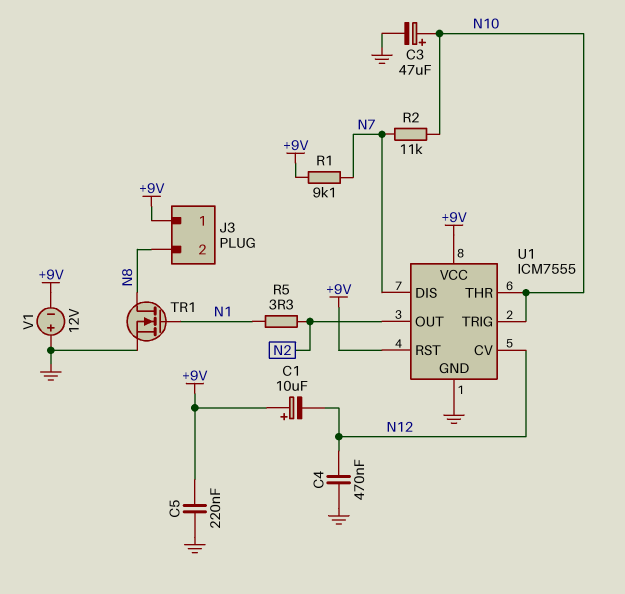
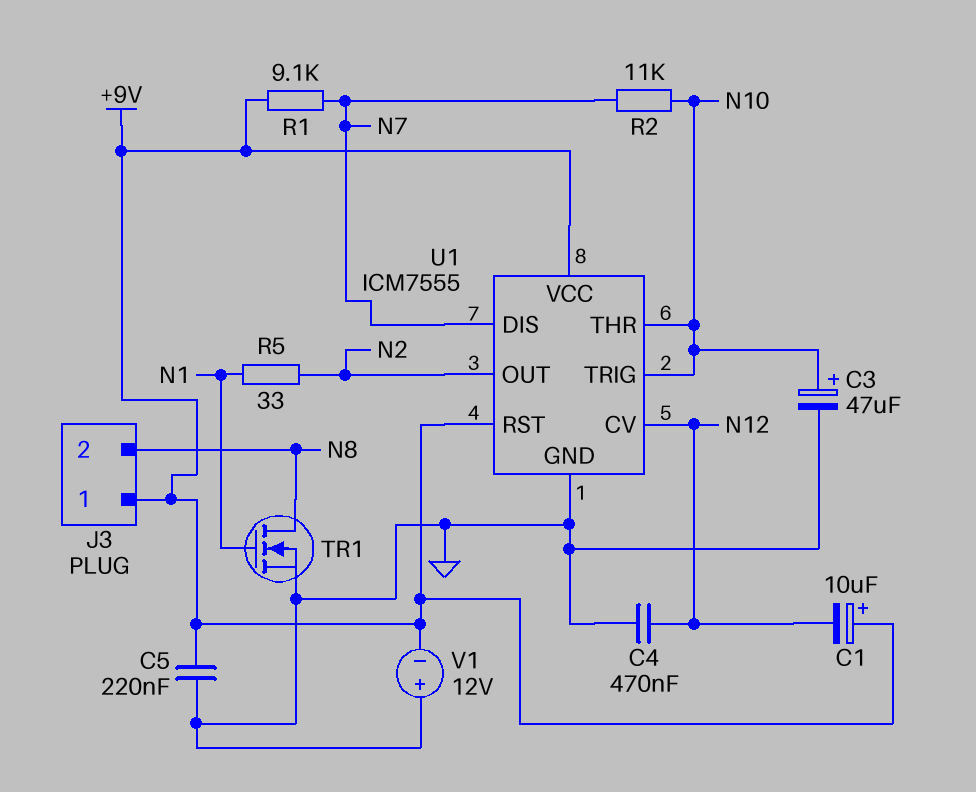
R5: 3.3 (N1, N2) -> 33 (N1, N2)

